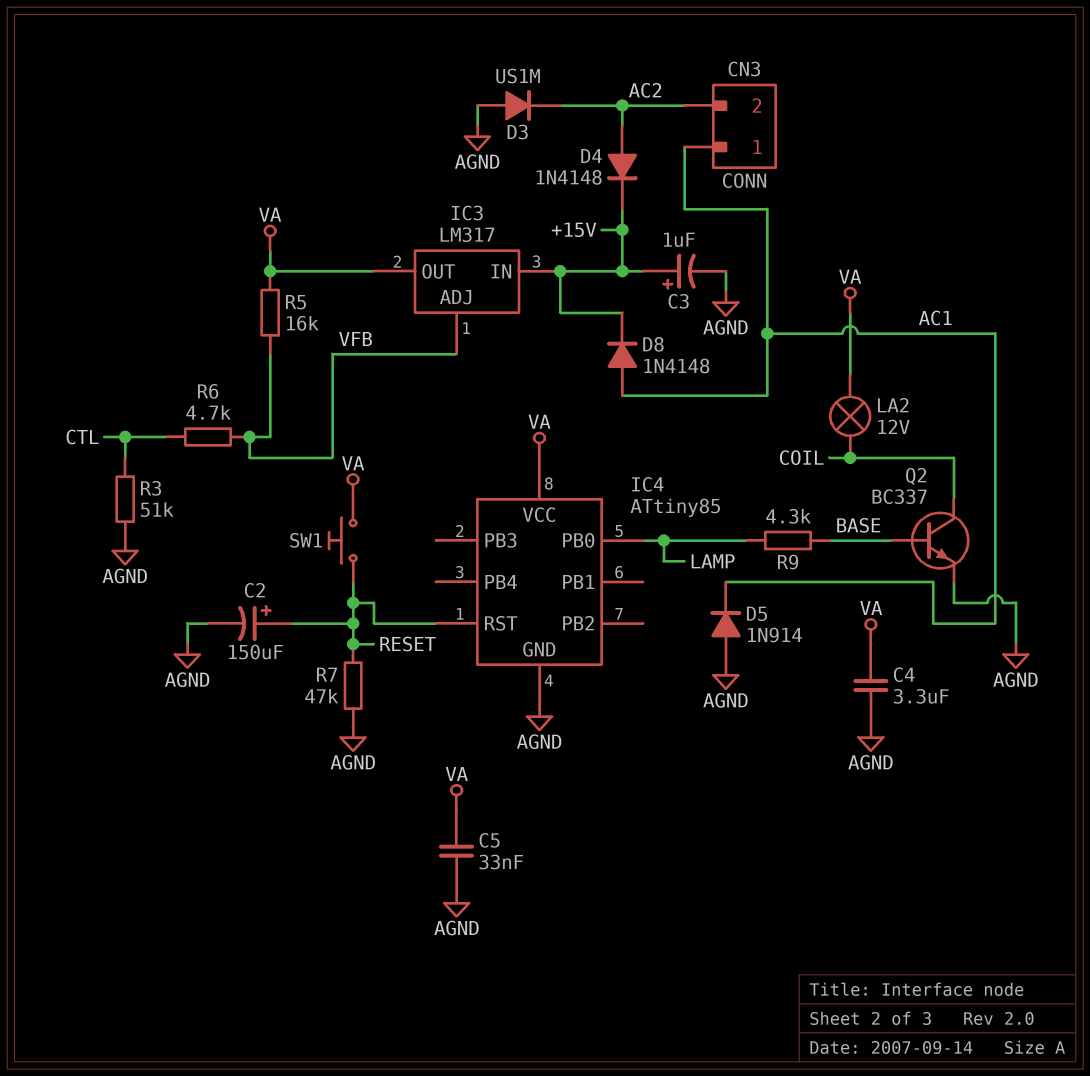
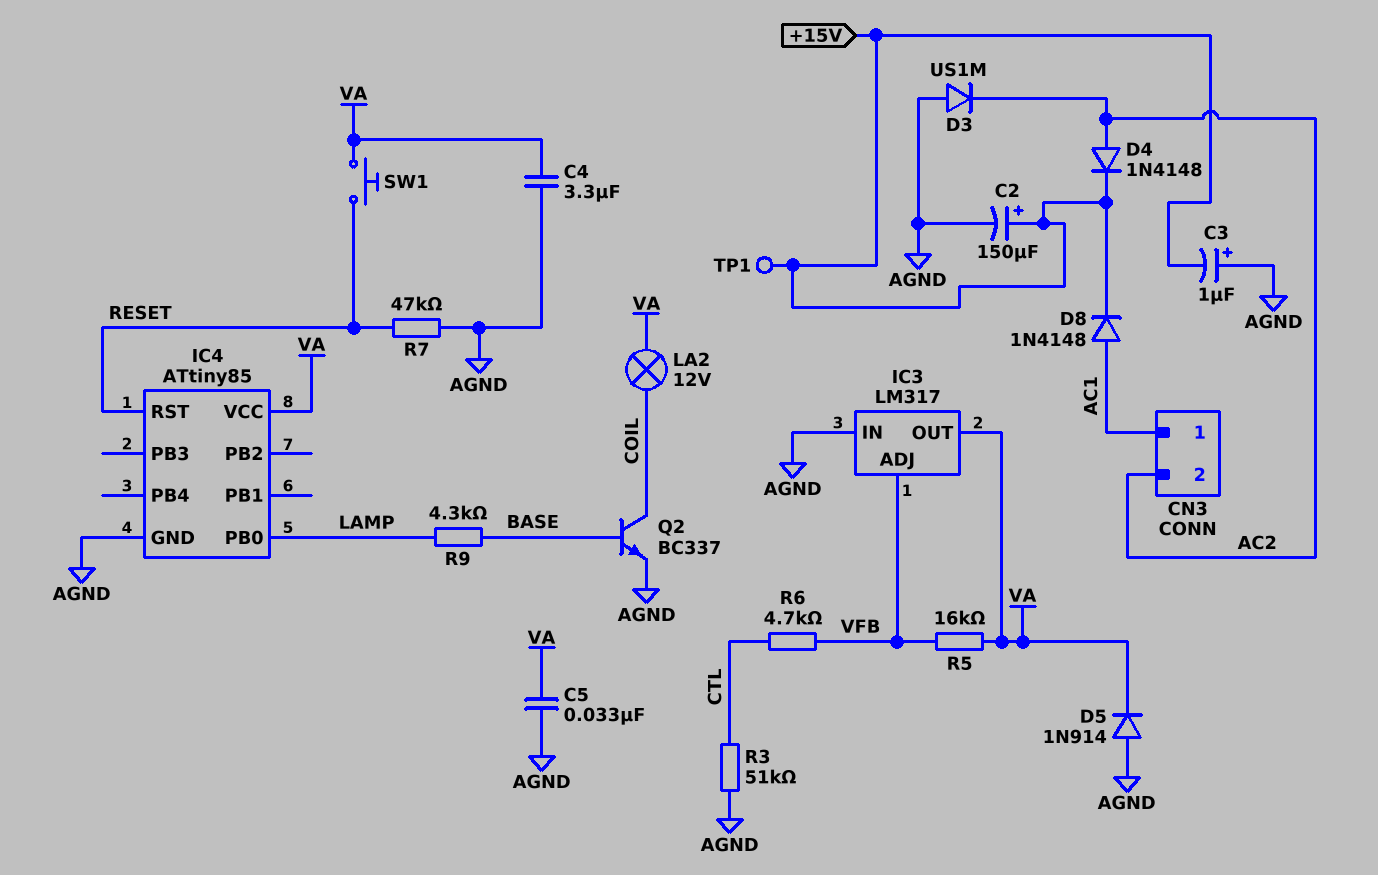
C2: 150uF (plus RESET, minus AGND) -> 150uF (plus +15V, minus AGND)
C3: 1uF (plus +15V, minus AGND) -> 1uF (plus AGND, minus +15V)
D5: diode 1N914 (A AGND, K AC1) -> diode 1N914 (A AGND, K VA)
IC3 pin IN: +15V -> AGND
TP1: none -> test point (+15V)

